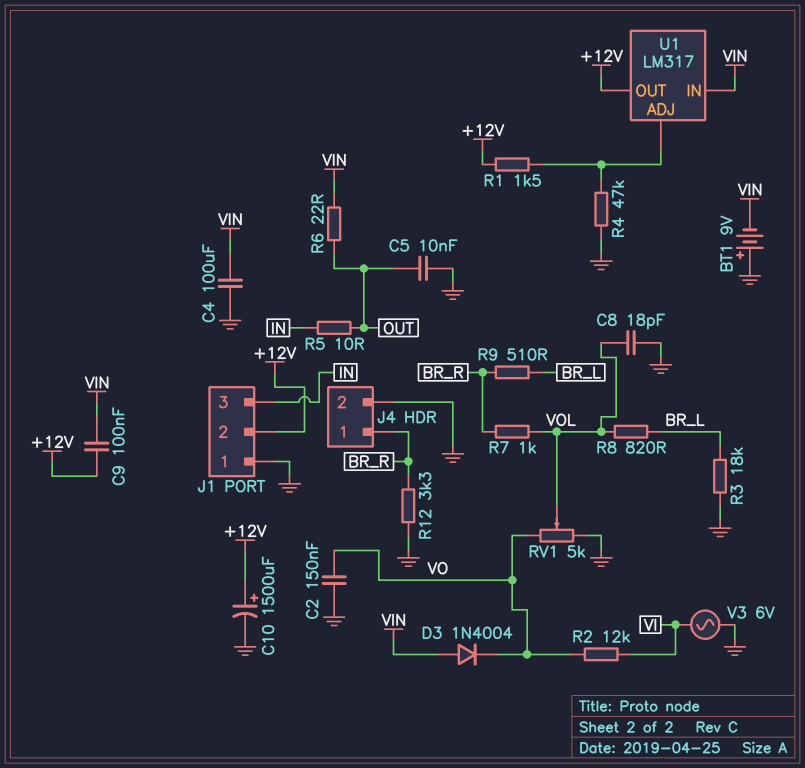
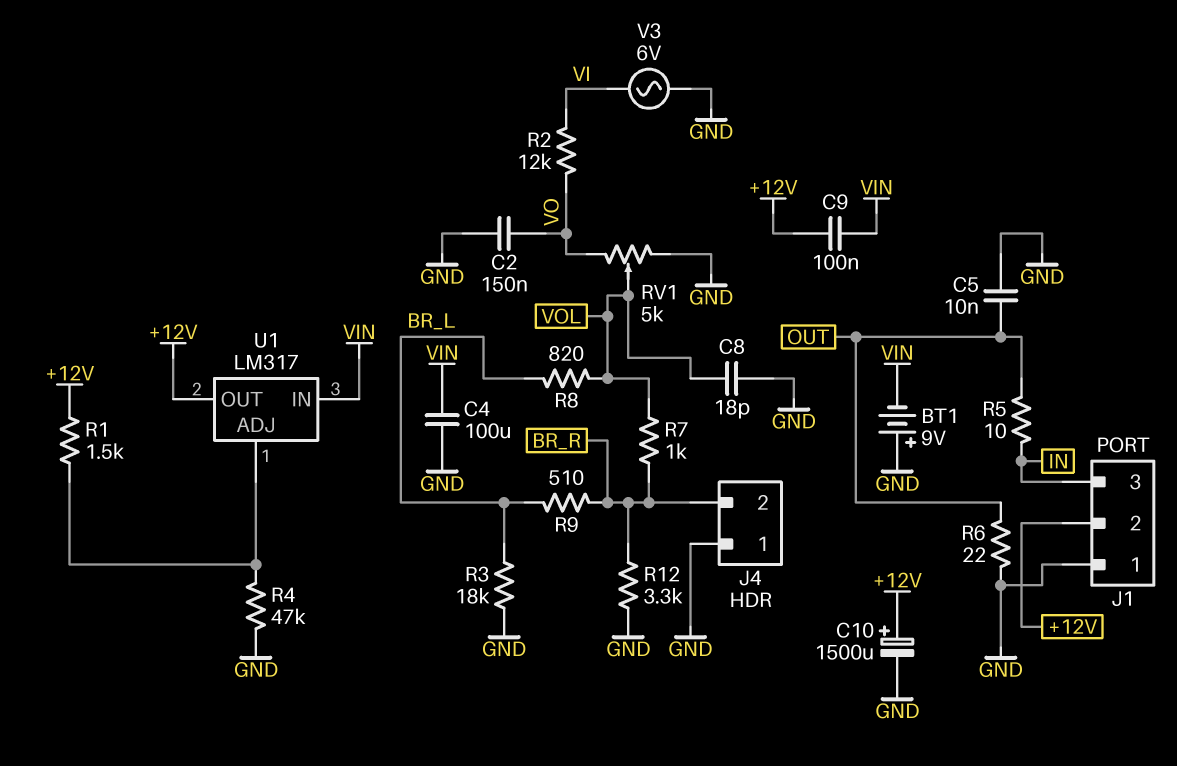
D3: diode 1N4004 (A VIN, K VO) -> none
J4 pin 1: BR_R -> GND
J4 pin 2: GND -> BR_R
R6: 22 (OUT, VIN) -> 22 (GND, OUT)

